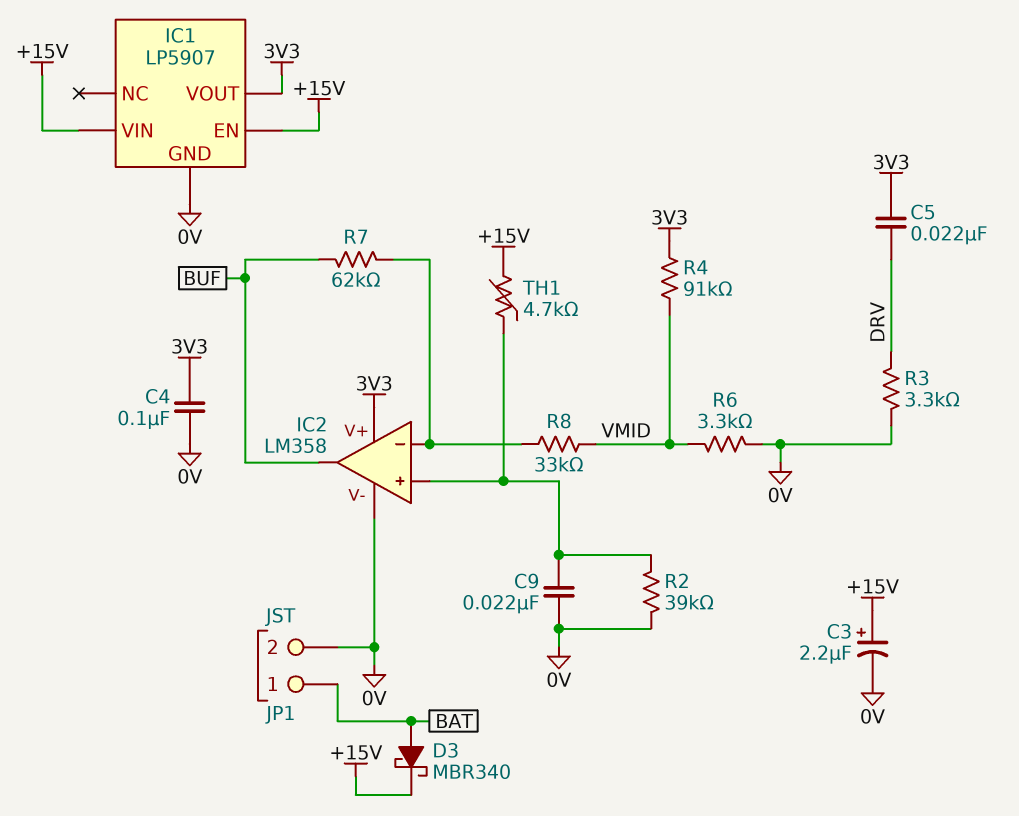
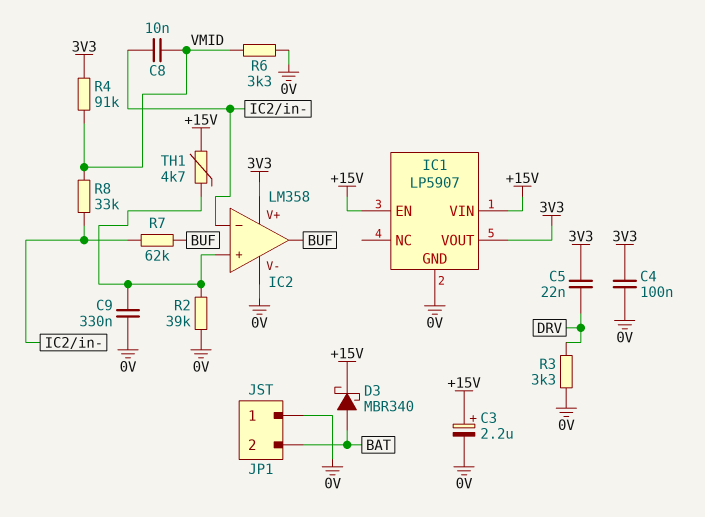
C8: none -> 10nF (IC2/in-, VMID)
C9: 22nF (0V, IC2/in+) -> 330nF (0V, IC2/in+)
JP1 pin 1: BAT -> 0V
JP1 pin 2: 0V -> BAT

